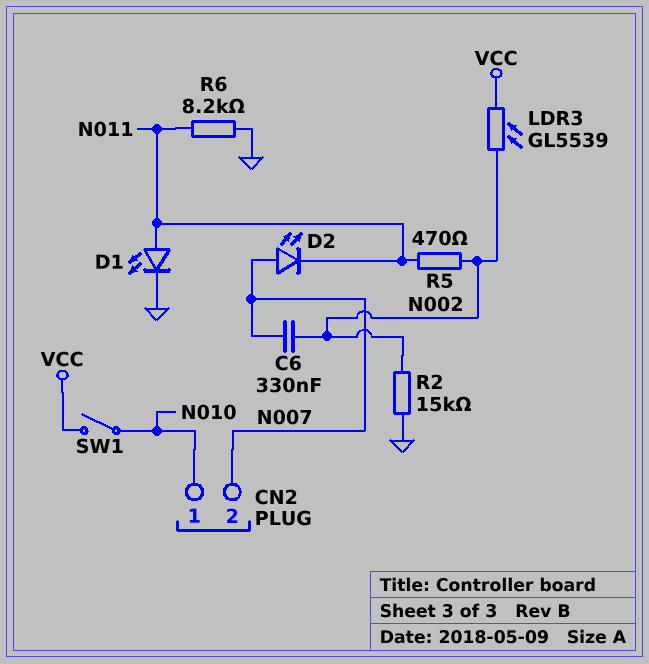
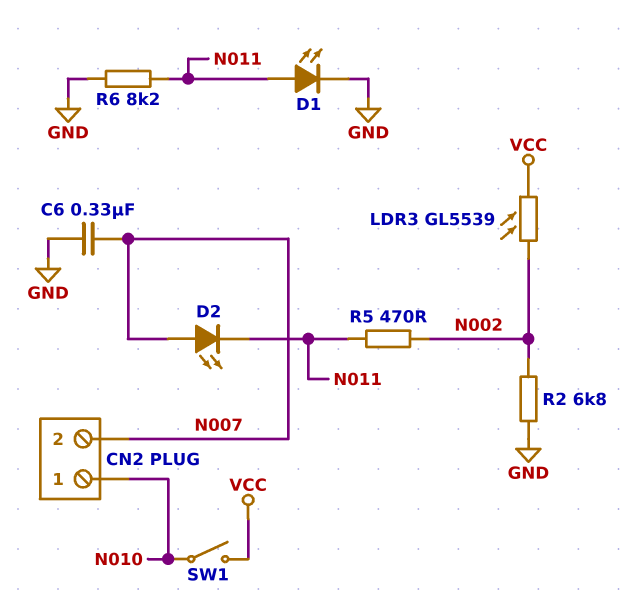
C6: 330nF (N002, N007) -> 330nF (GND, N007)
R2: 15k (GND, N002) -> 6.8k (GND, N002)

